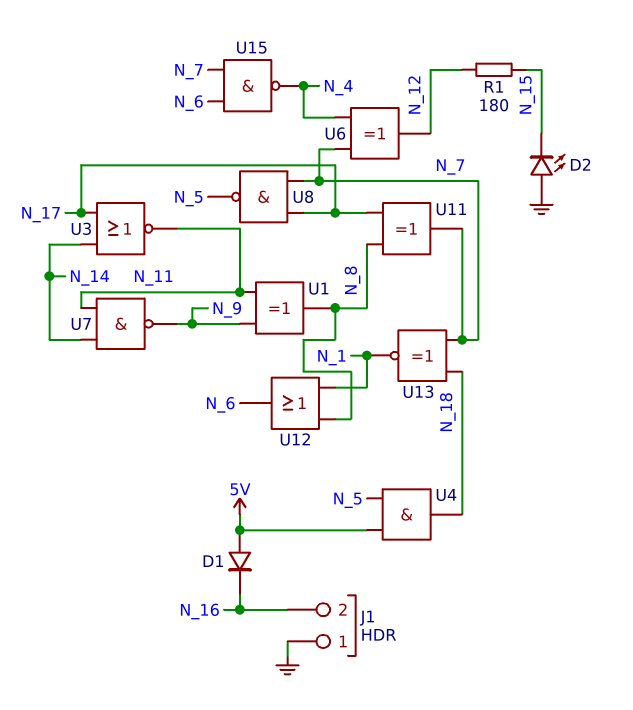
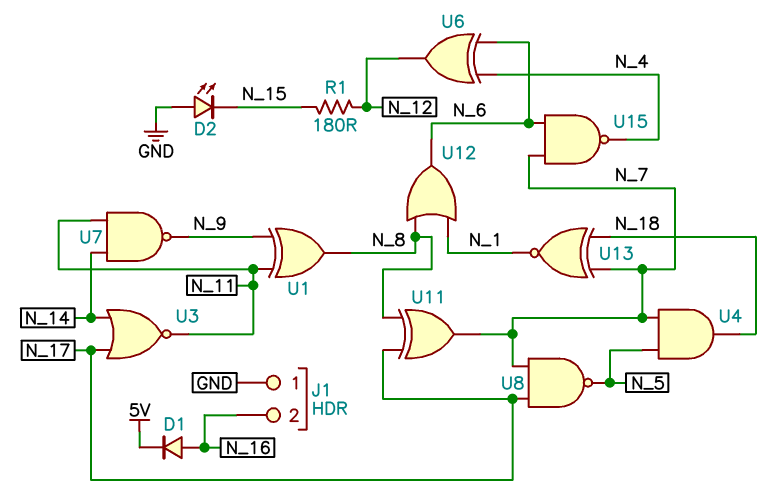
D1: diode (A 5V, K N_16) -> diode (A N_16, K 5V)
U4: AND (in 5V, in N_5, out N_18) -> AND (in N_5, in N_7, out N_18)
U6: XOR (in N_4, in N_7, out N_12) -> XOR (in N_4, in N_6, out N_12)

